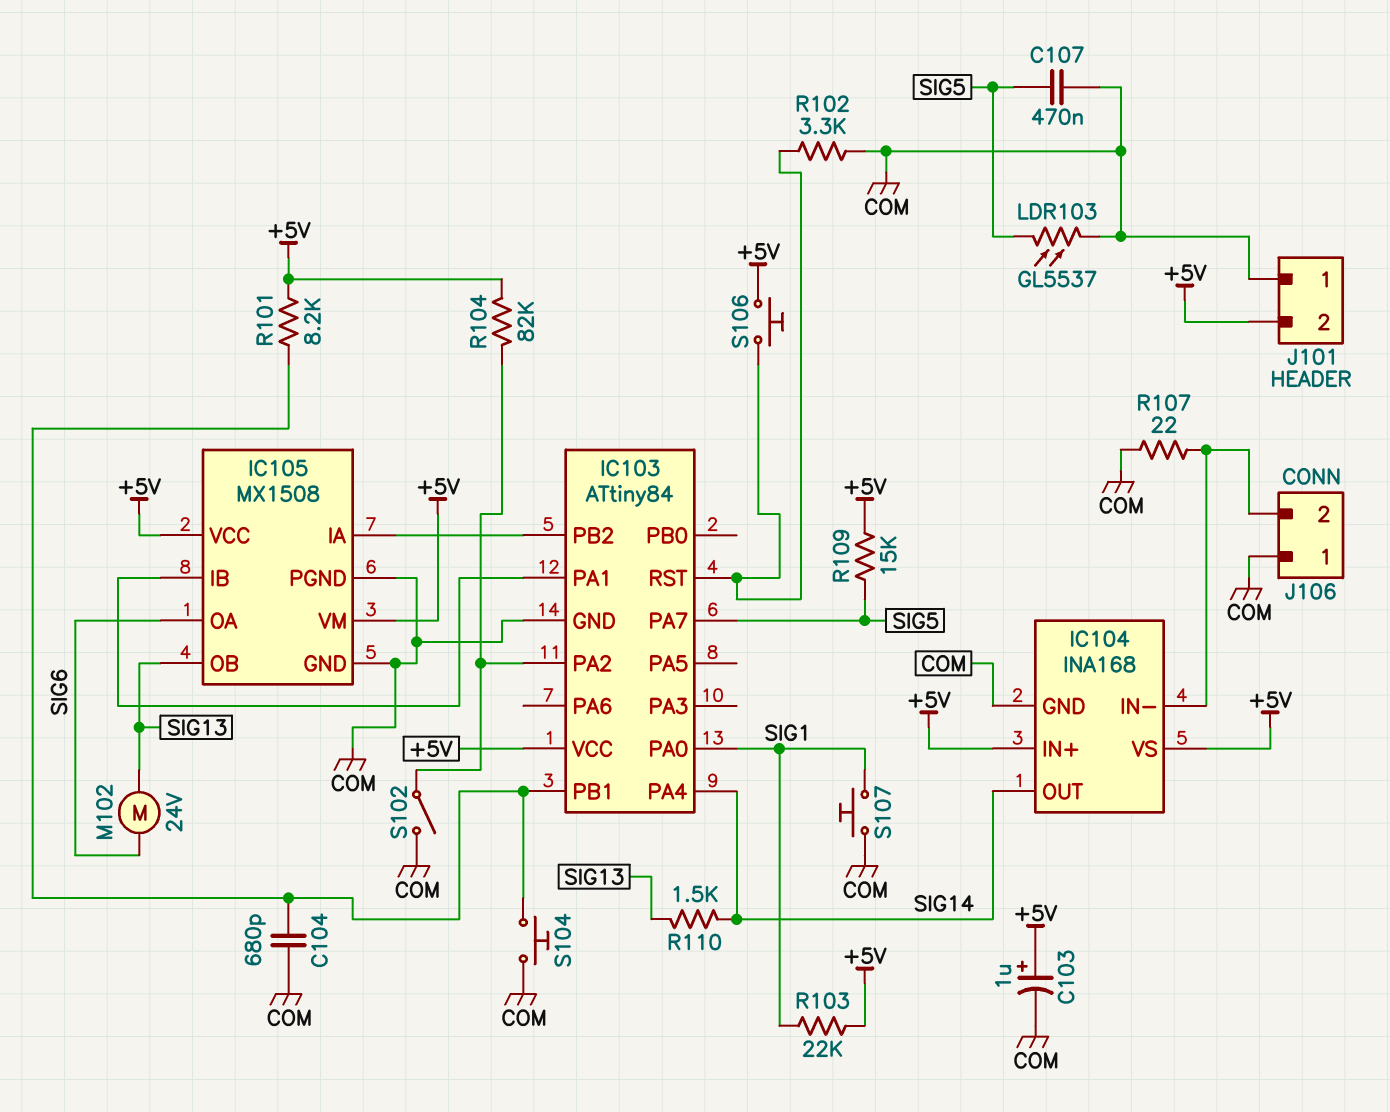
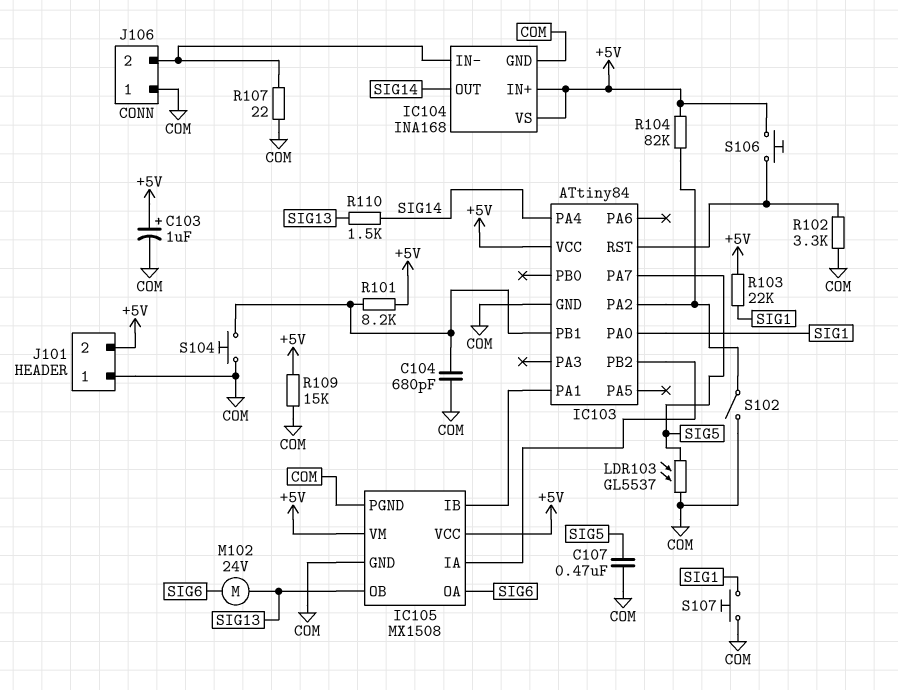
R109: 15k (+5V, SIG5) -> 15k (+5V, COM)

